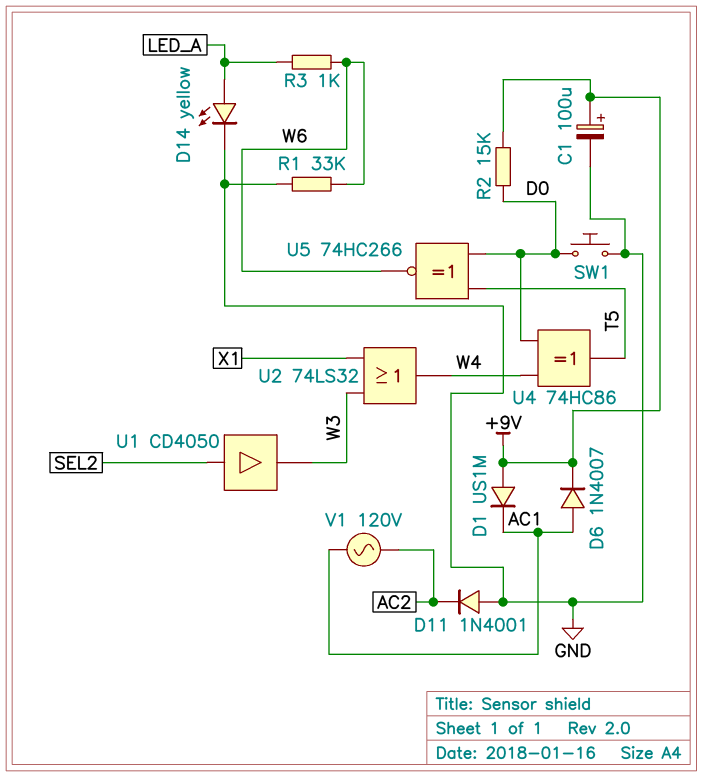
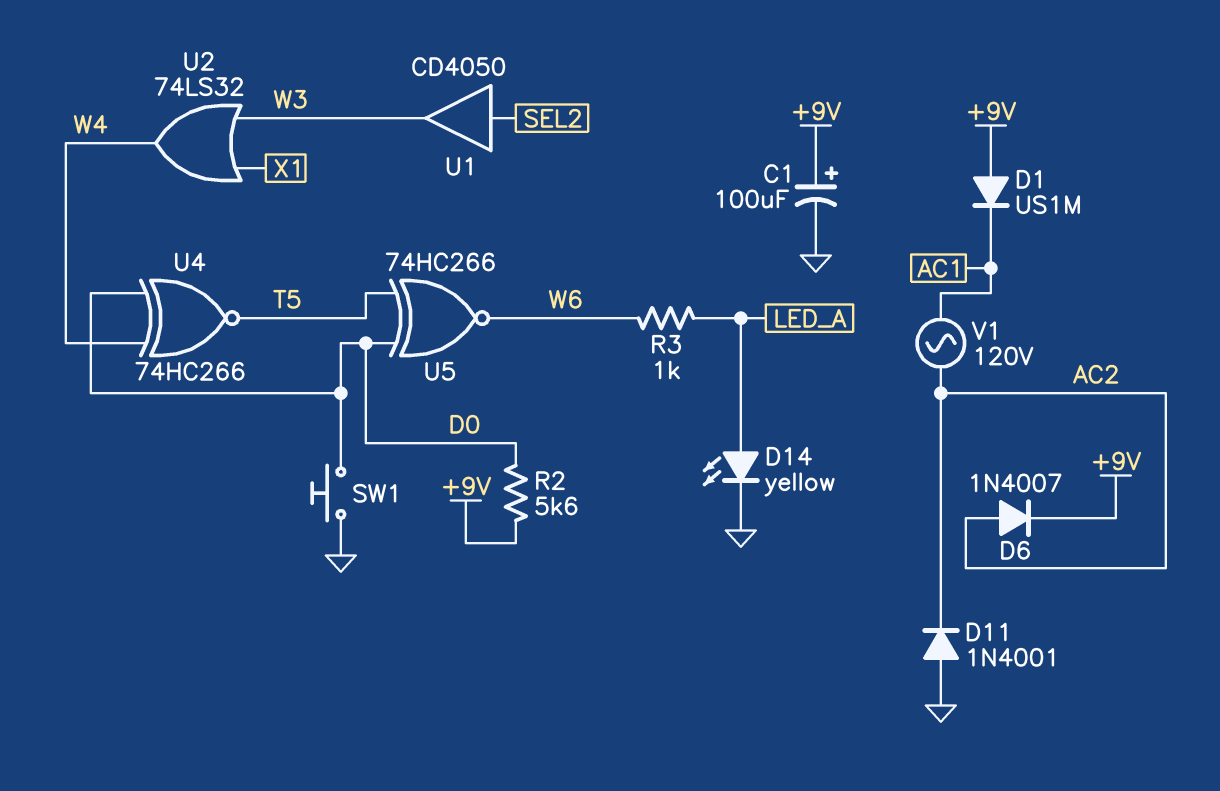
D6: diode 1N4007 (A AC1, K +9V) -> diode 1N4007 (A AC2, K +9V)
R1: 33k (GND, W6) -> none
R2: 15k (+9V, D0) -> 5.6k (+9V, D0)
U4: XOR 74HC86 (in D0, in W4, out T5) -> XNOR 74HC266 (in D0, in W4, out T5)

